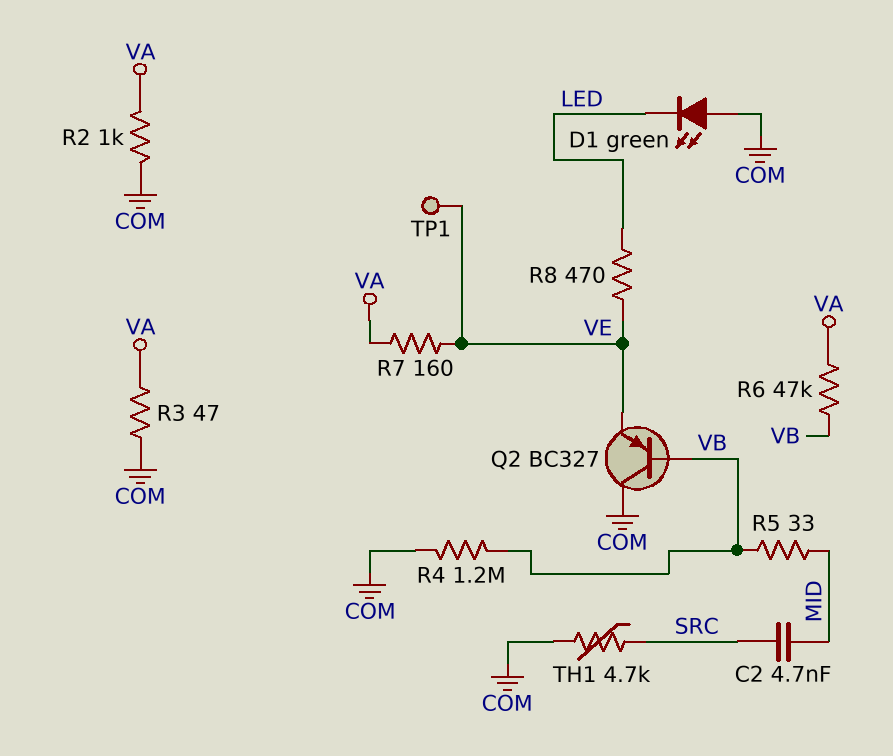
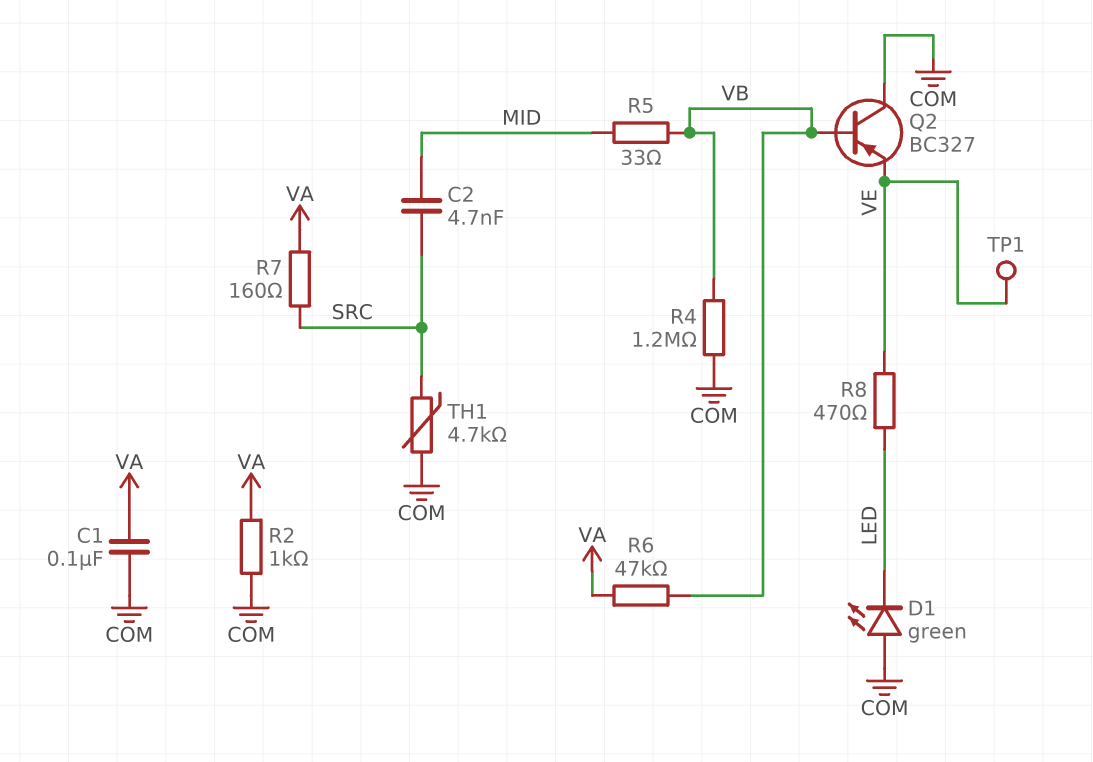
C1: none -> 100nF (COM, VA)
R3: 47 (COM, VA) -> none
R7: 160 (VA, VE) -> 160 (SRC, VA)

